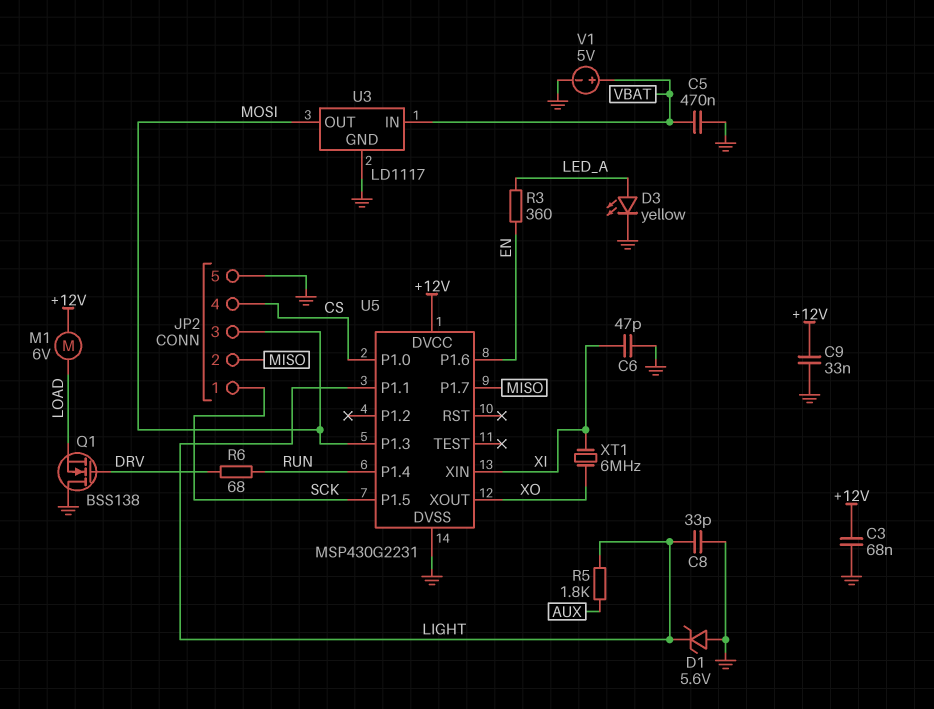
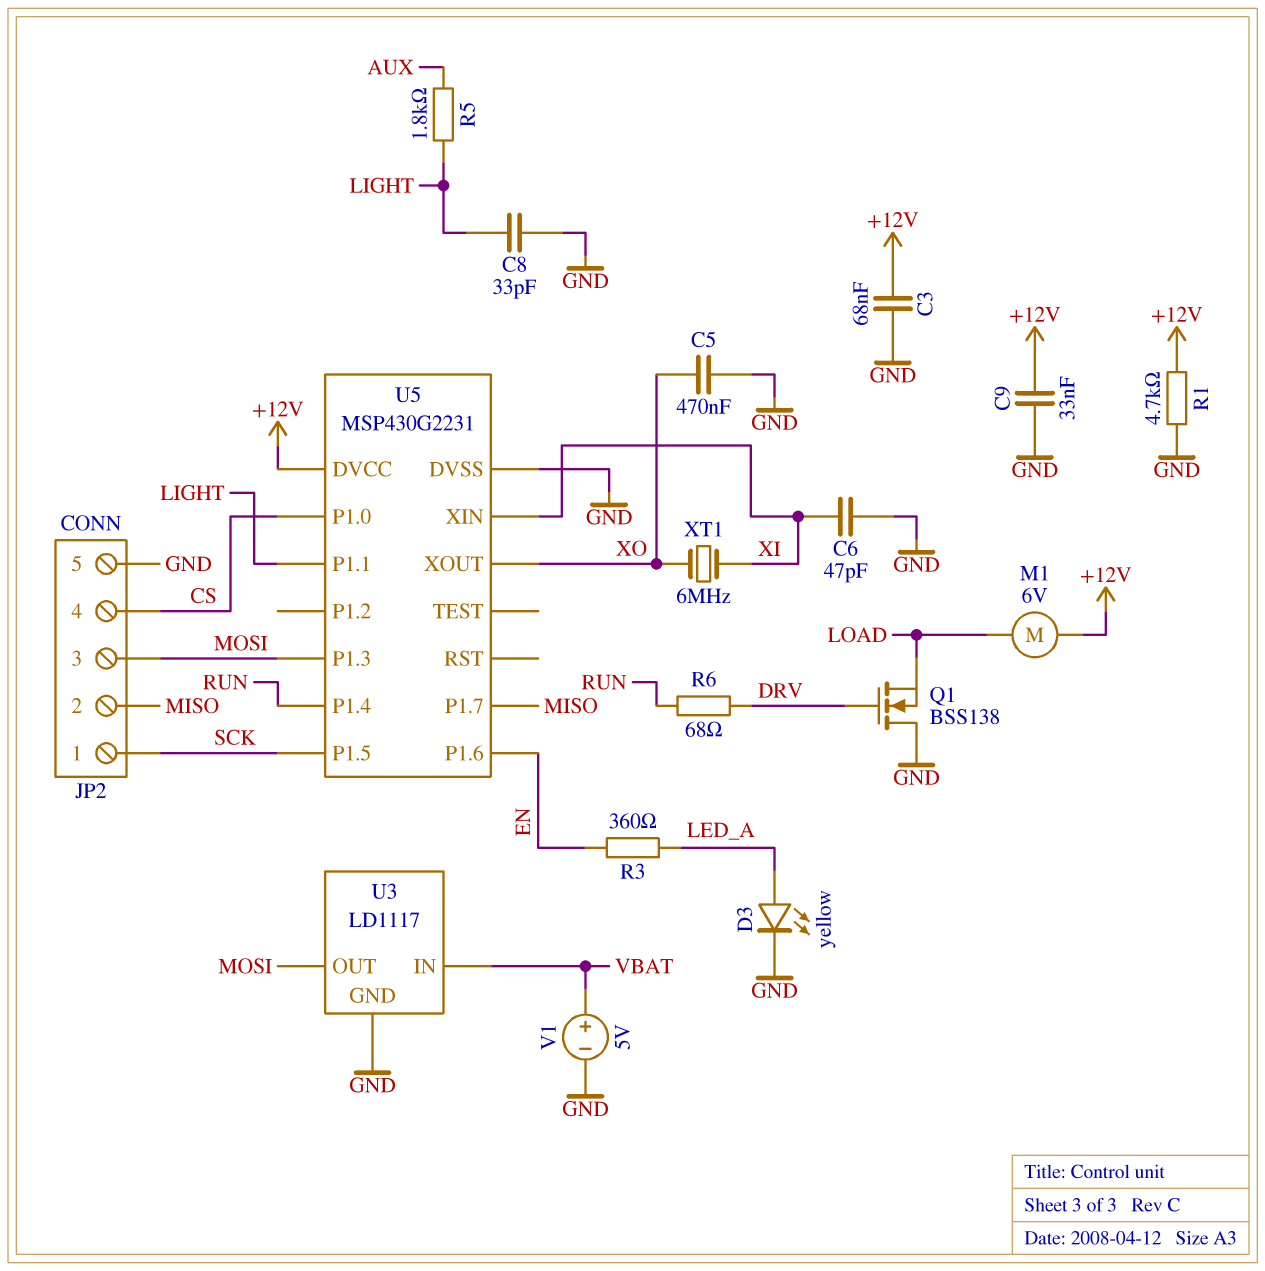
C5: 470nF (GND, VBAT) -> 470nF (GND, XO)
D1: zener 5.6V (A GND, K LIGHT) -> none
R1: none -> 4.7k (+12V, GND)

